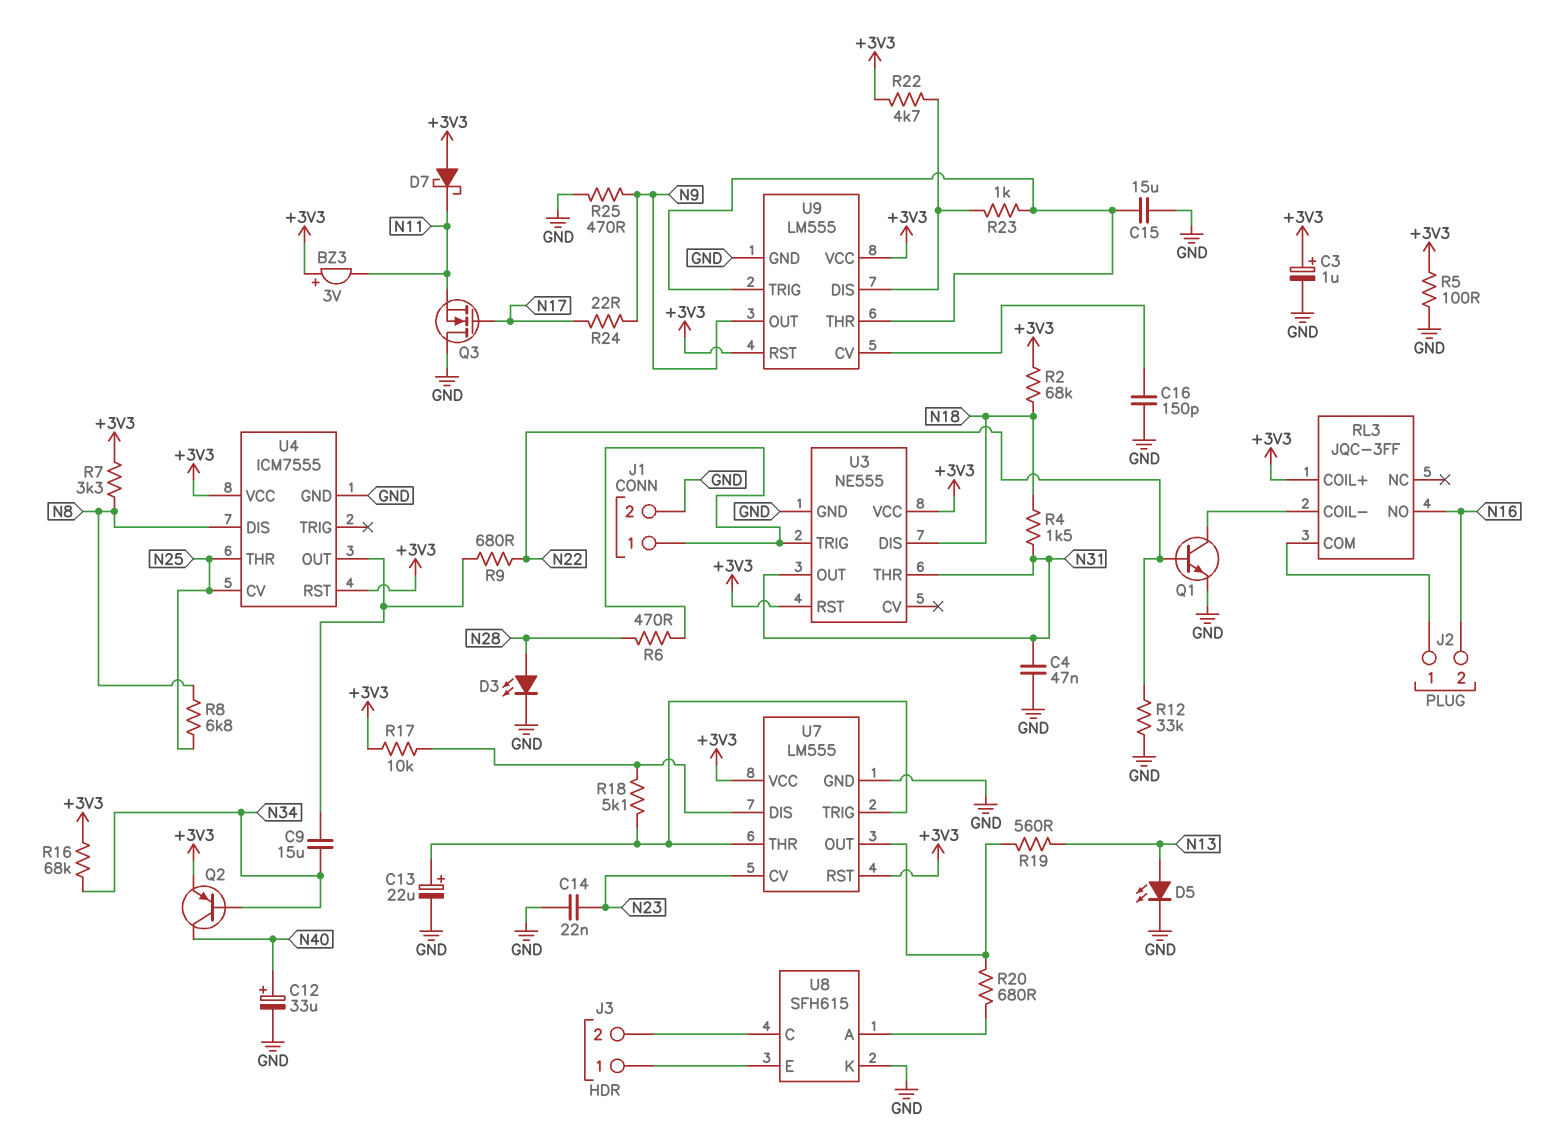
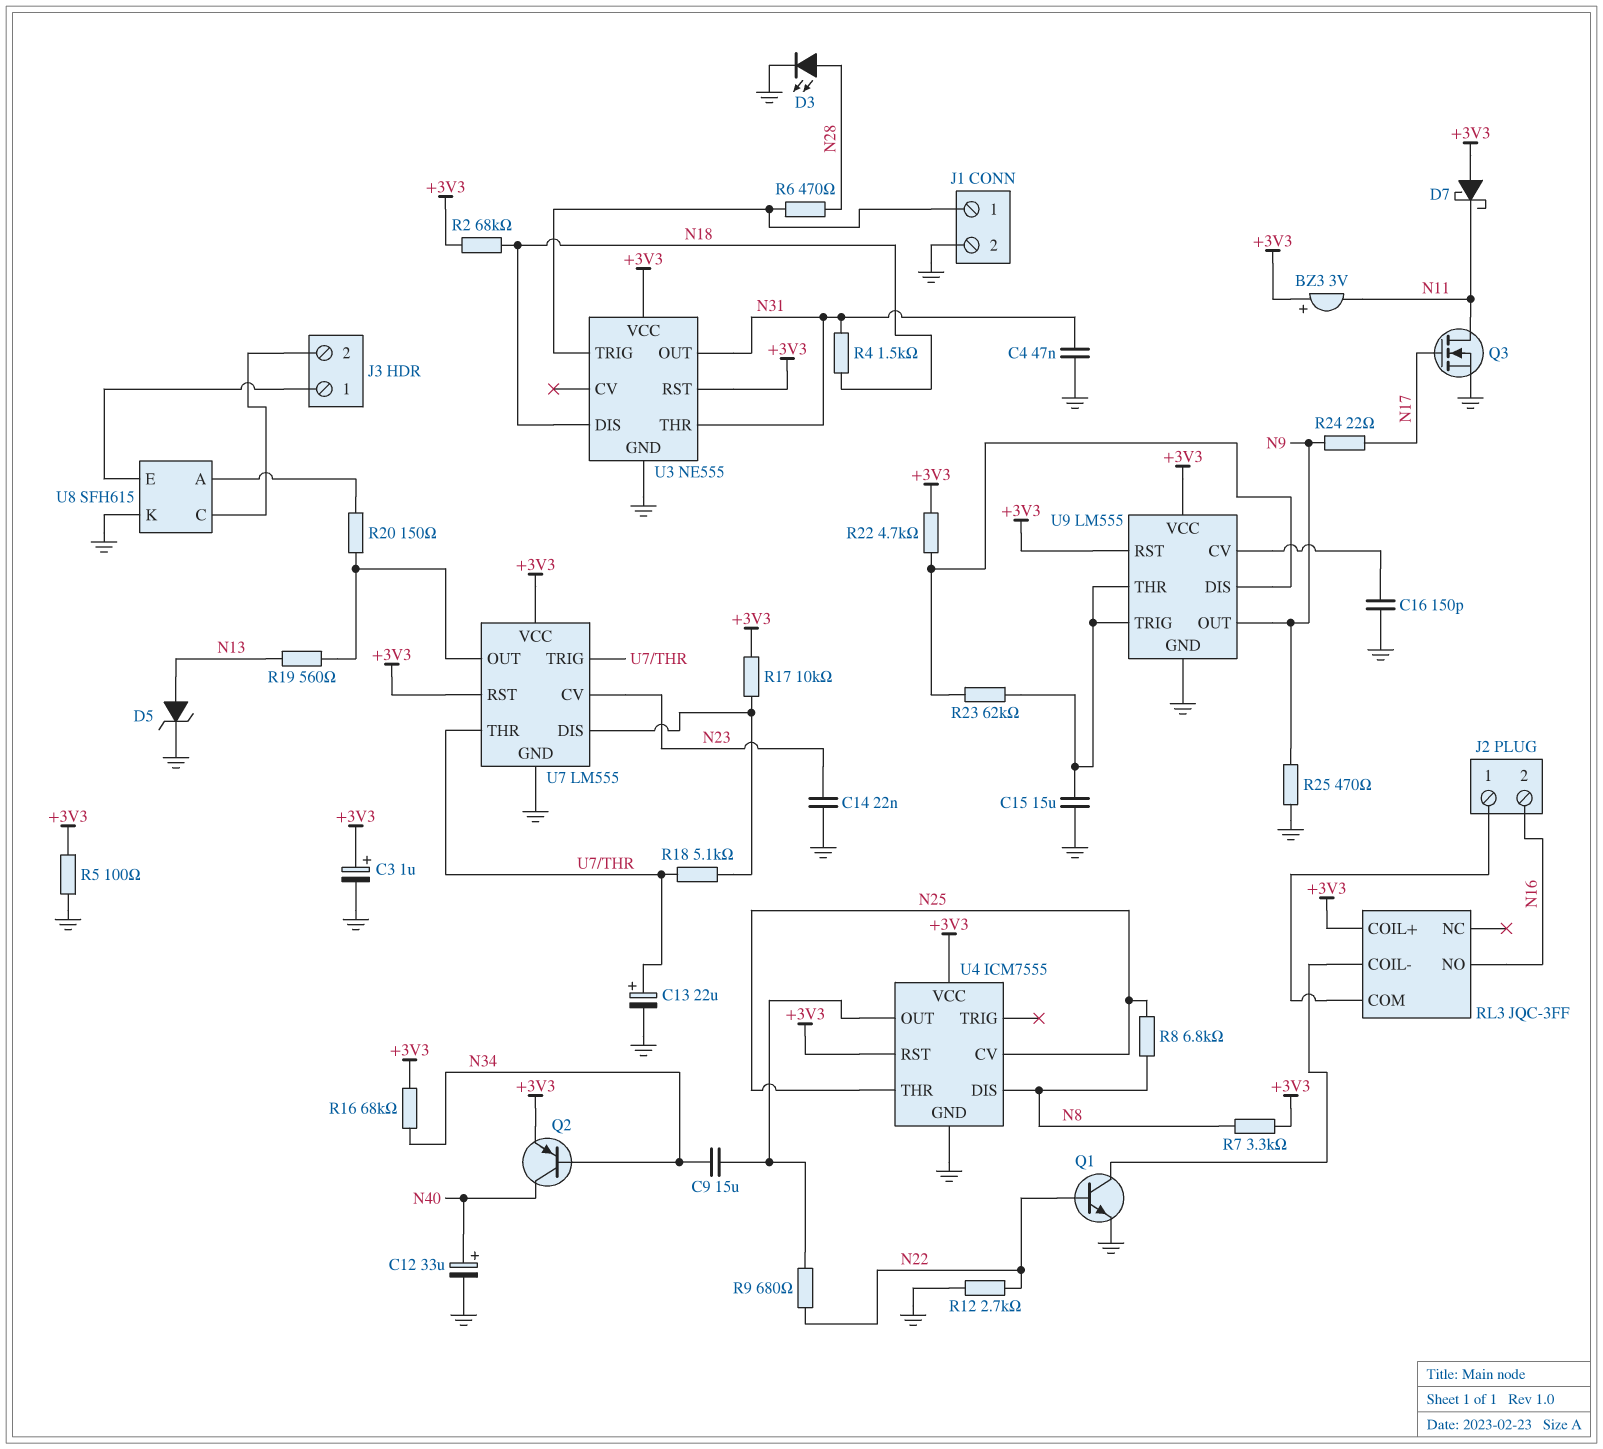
D5: LED (A N13, K GND) -> zener (A N13, K GND)
Q3: NMOS (G N17, D GND, S N11) -> NMOS (G N17, D N11, S GND)
R12: 33k (GND, N22) -> 2.7k (GND, N22)
R20: 680 (U7/OUT, U8/A) -> 150 (U7/OUT, U8/A)
R23: 1k (U9/DIS, U9/THR) -> 62k (U9/DIS, U9/THR)

